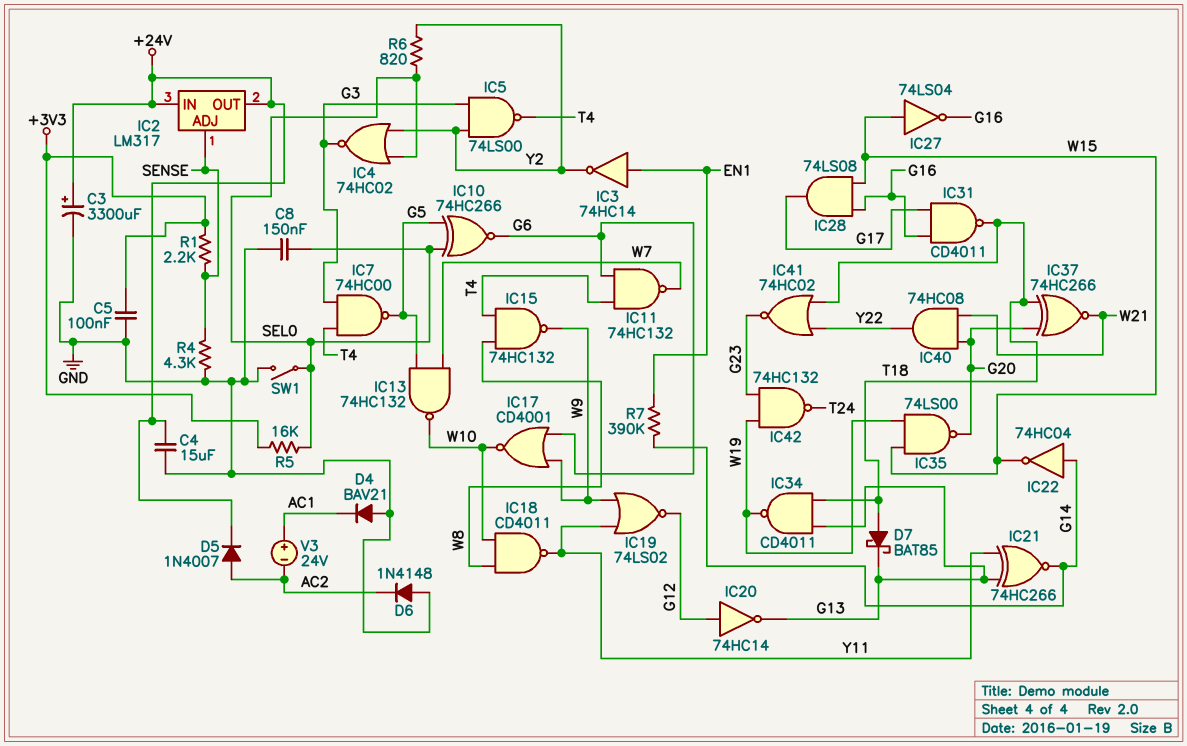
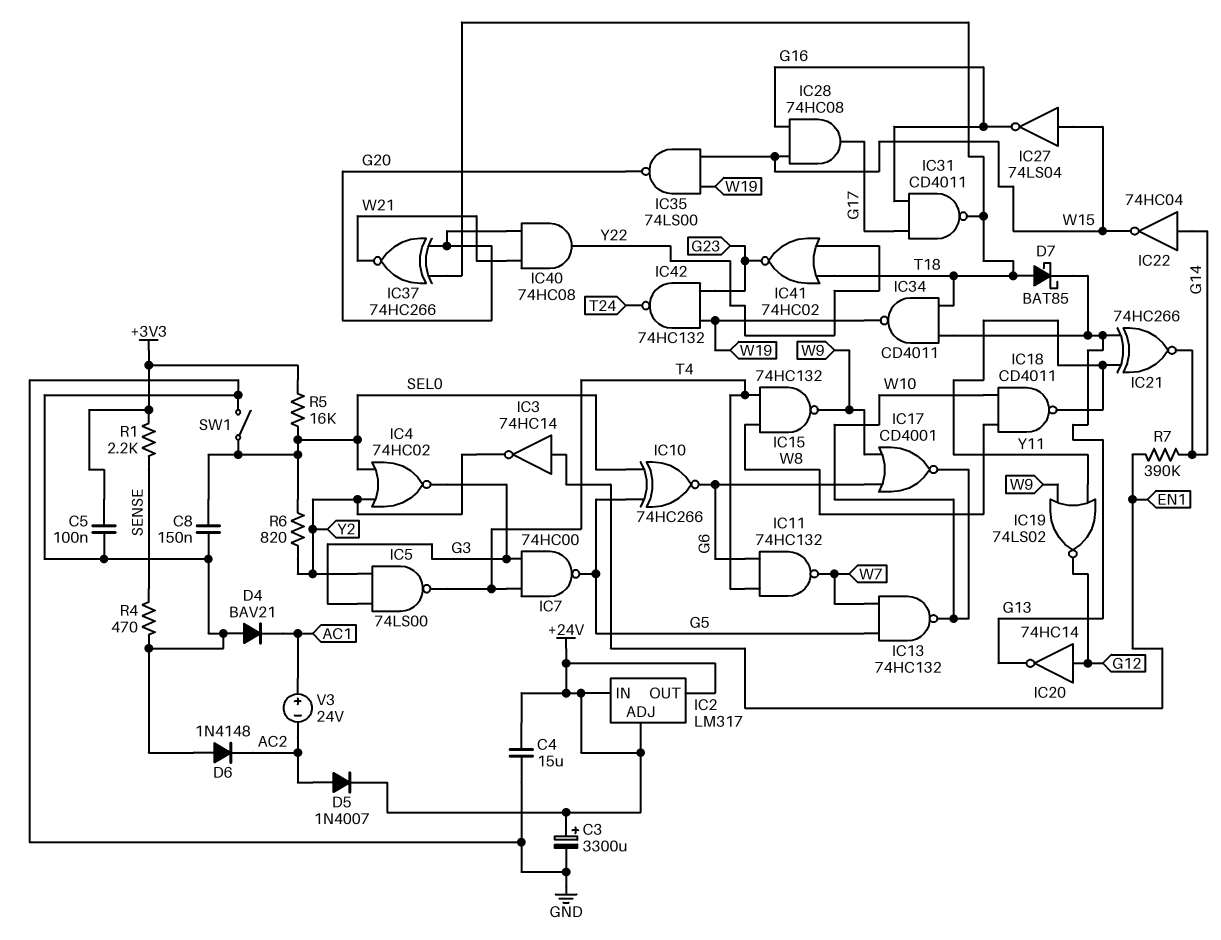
IC2 pin ADJ: SENSE -> +24V
IC28: AND 74LS08 (in G16, in W15, out G17) -> AND 74HC08 (in G16, in W15, out G17)
R4: 4.3k (GND, SENSE) -> 470 (GND, SENSE)

